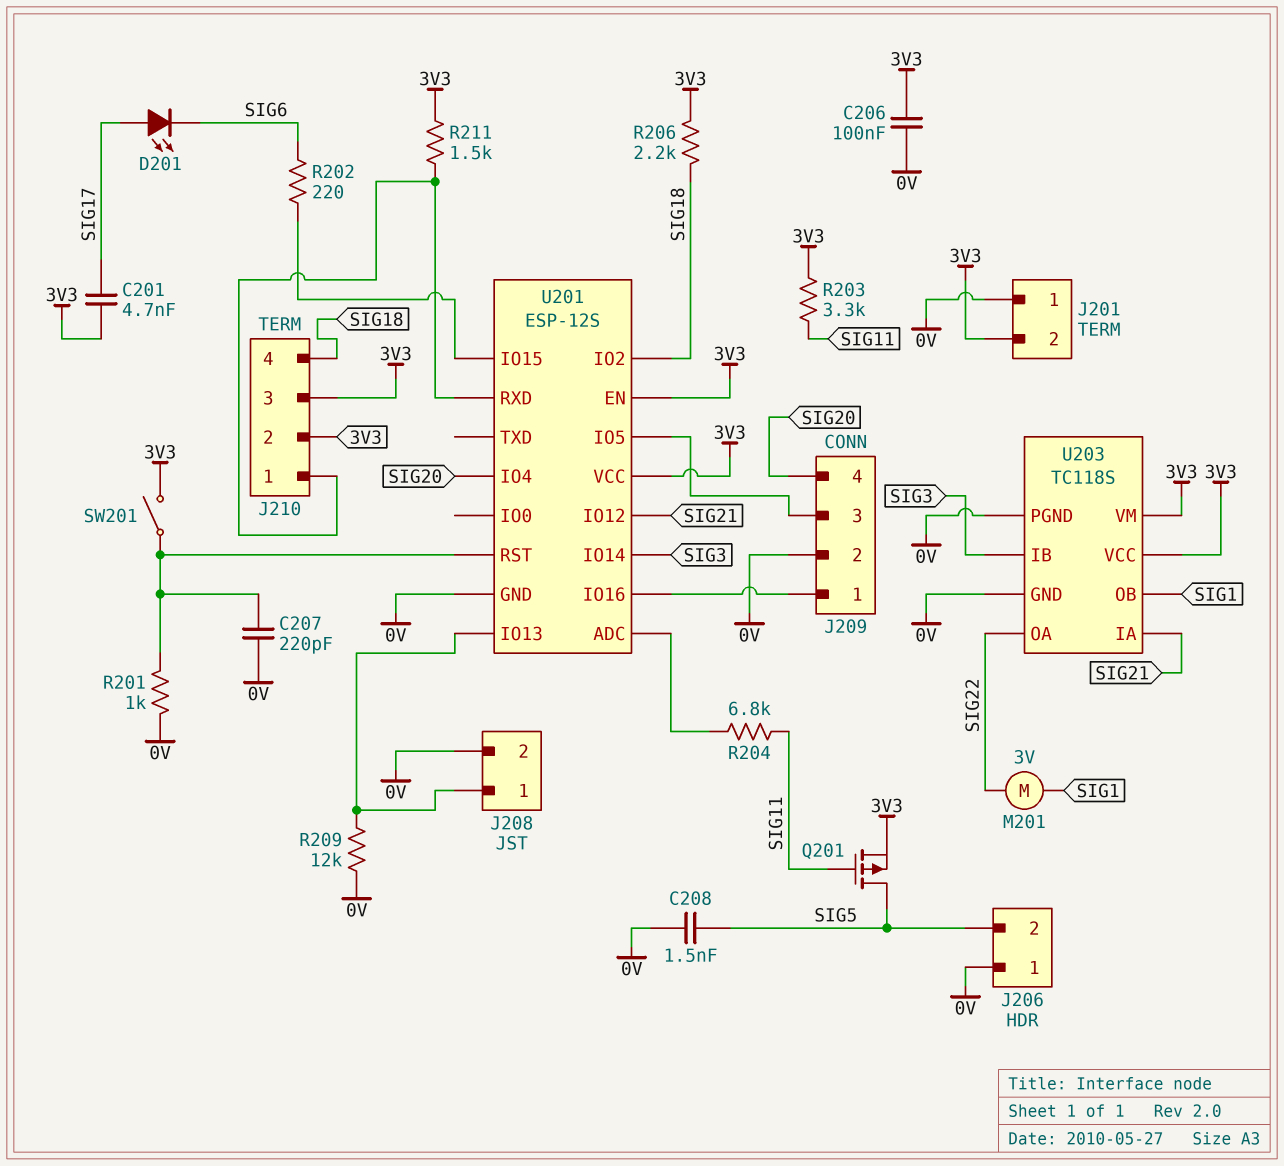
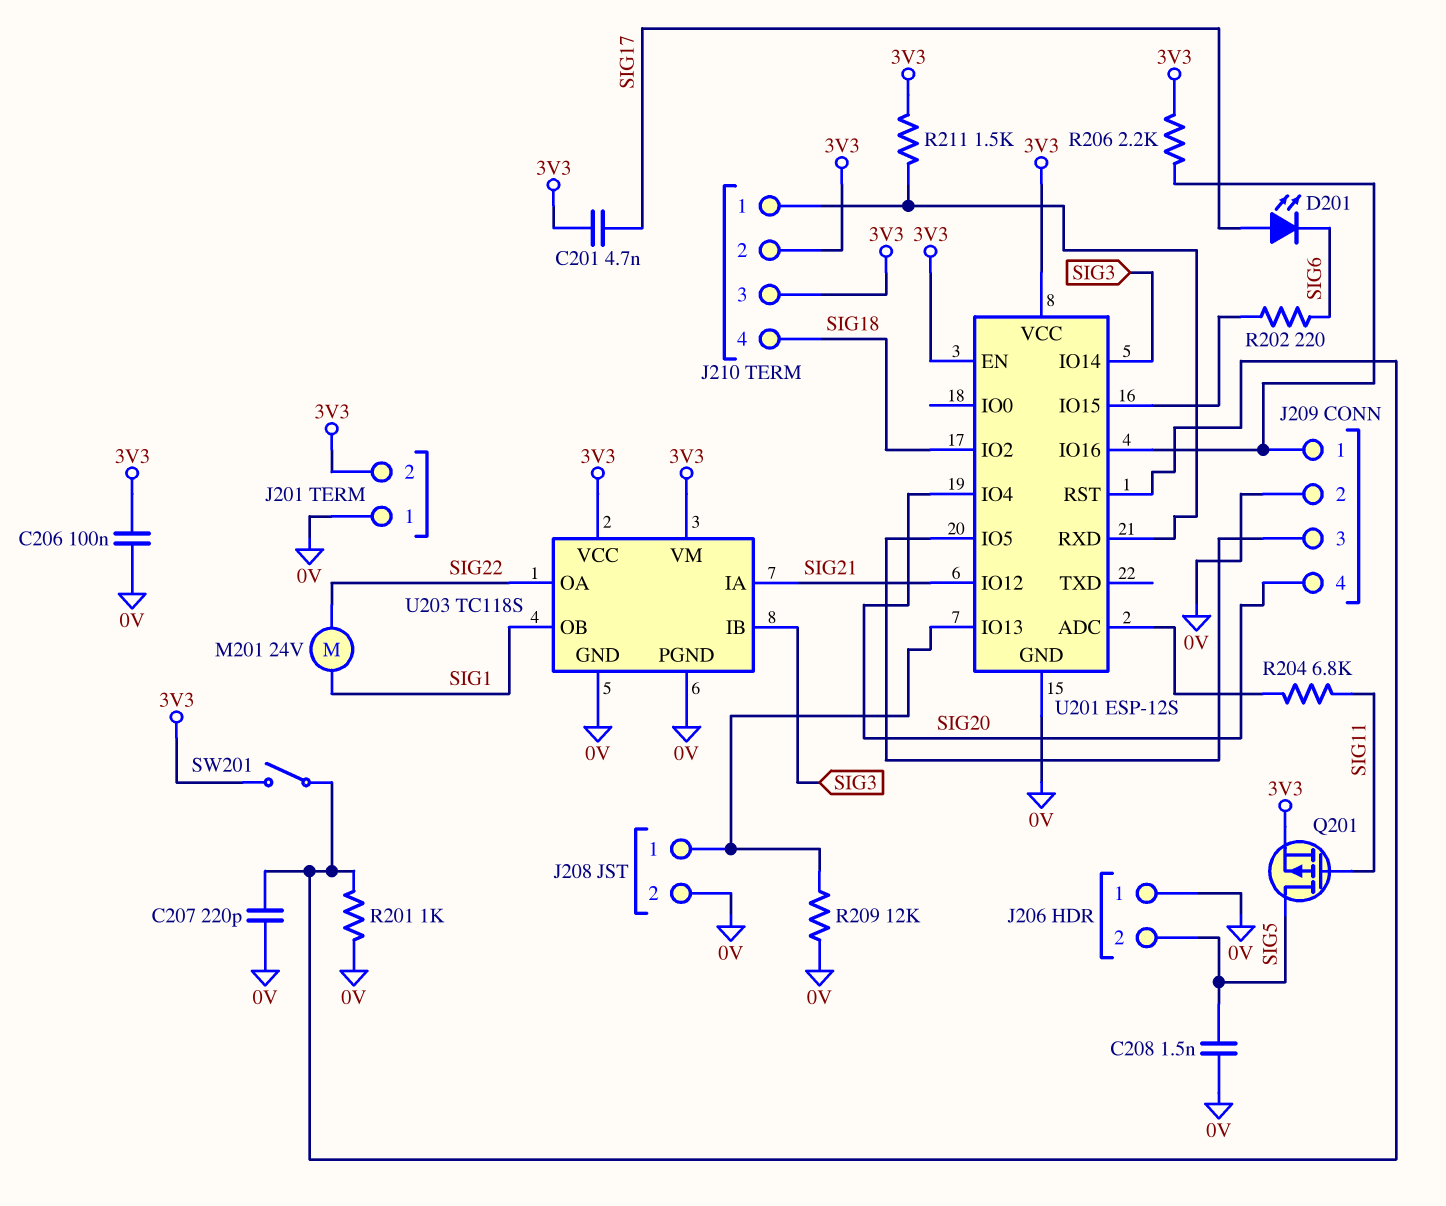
M201: motor 3V (SIG1, SIG22) -> motor 24V (SIG1, SIG22)
R203: 3.3k (3V3, SIG11) -> none
R206: 2.2k (3V3, SIG18) -> 2.2k (3V3, J209/1)

